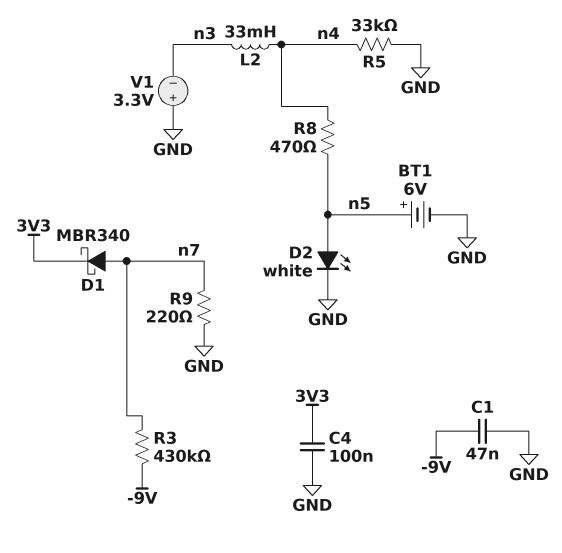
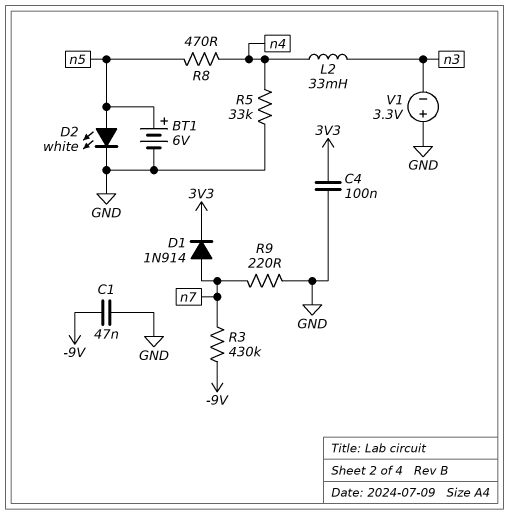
D1: schottky MBR340 (A n7, K 3V3) -> diode 1N914 (A n7, K 3V3)

